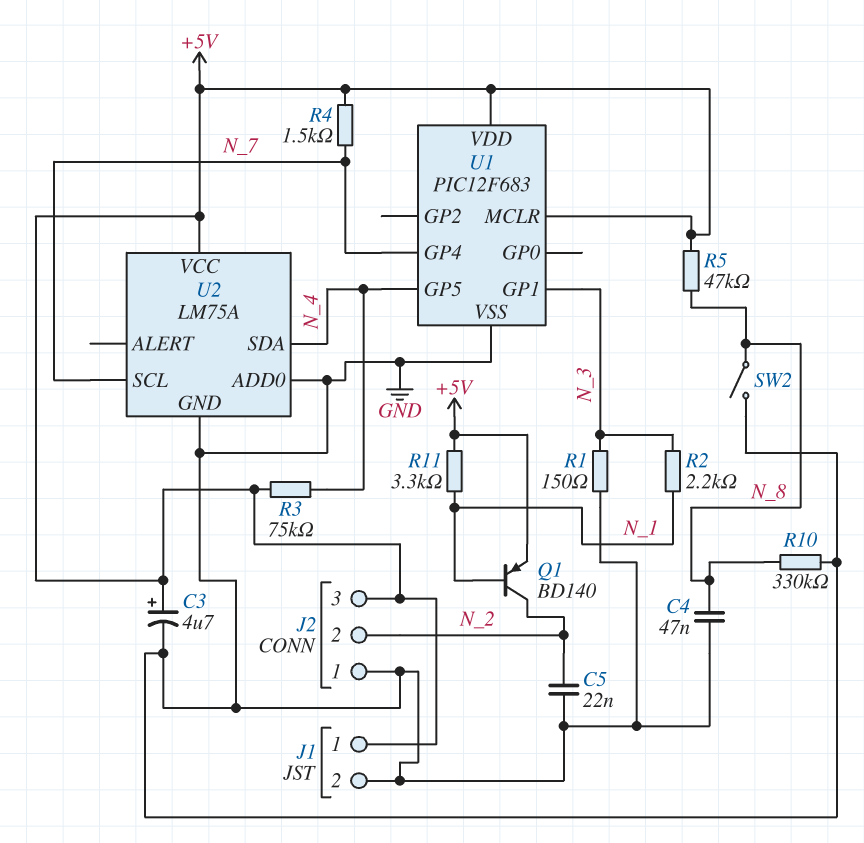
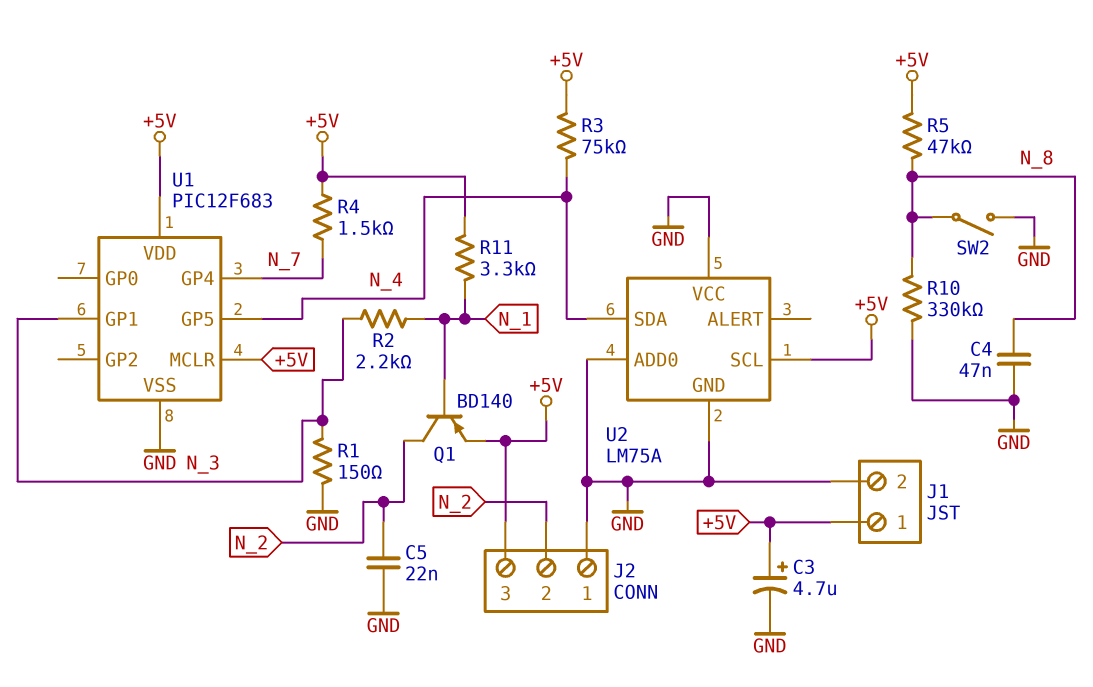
U2 pin SCL: N_7 -> +5V
U2 pin VCC: +5V -> GND

